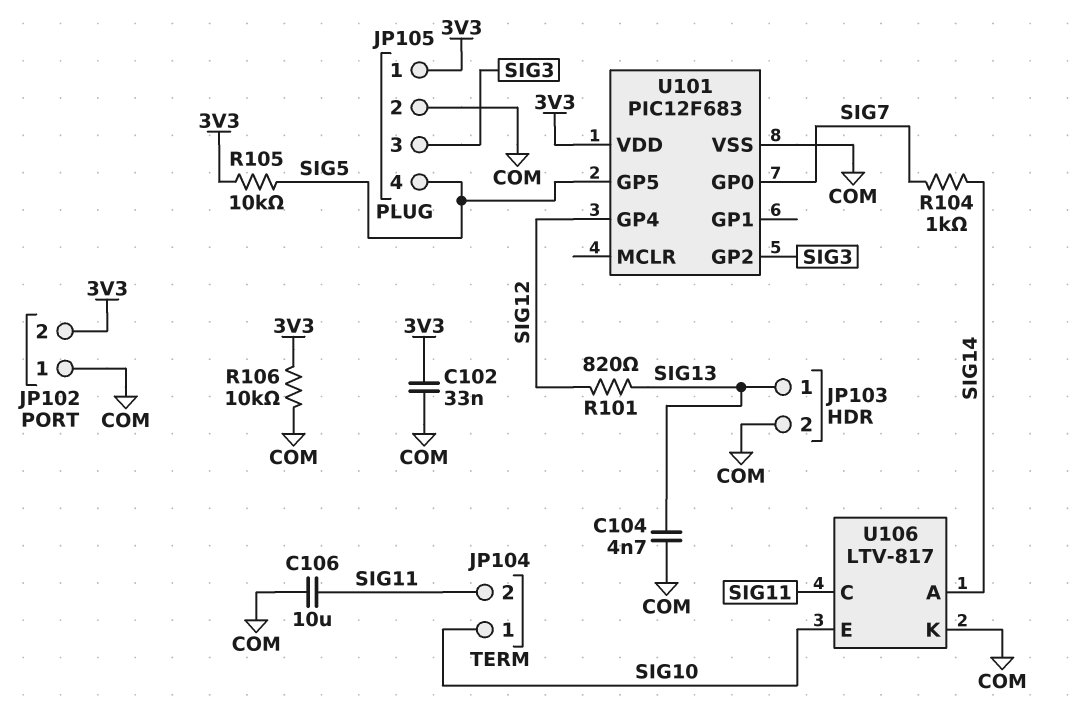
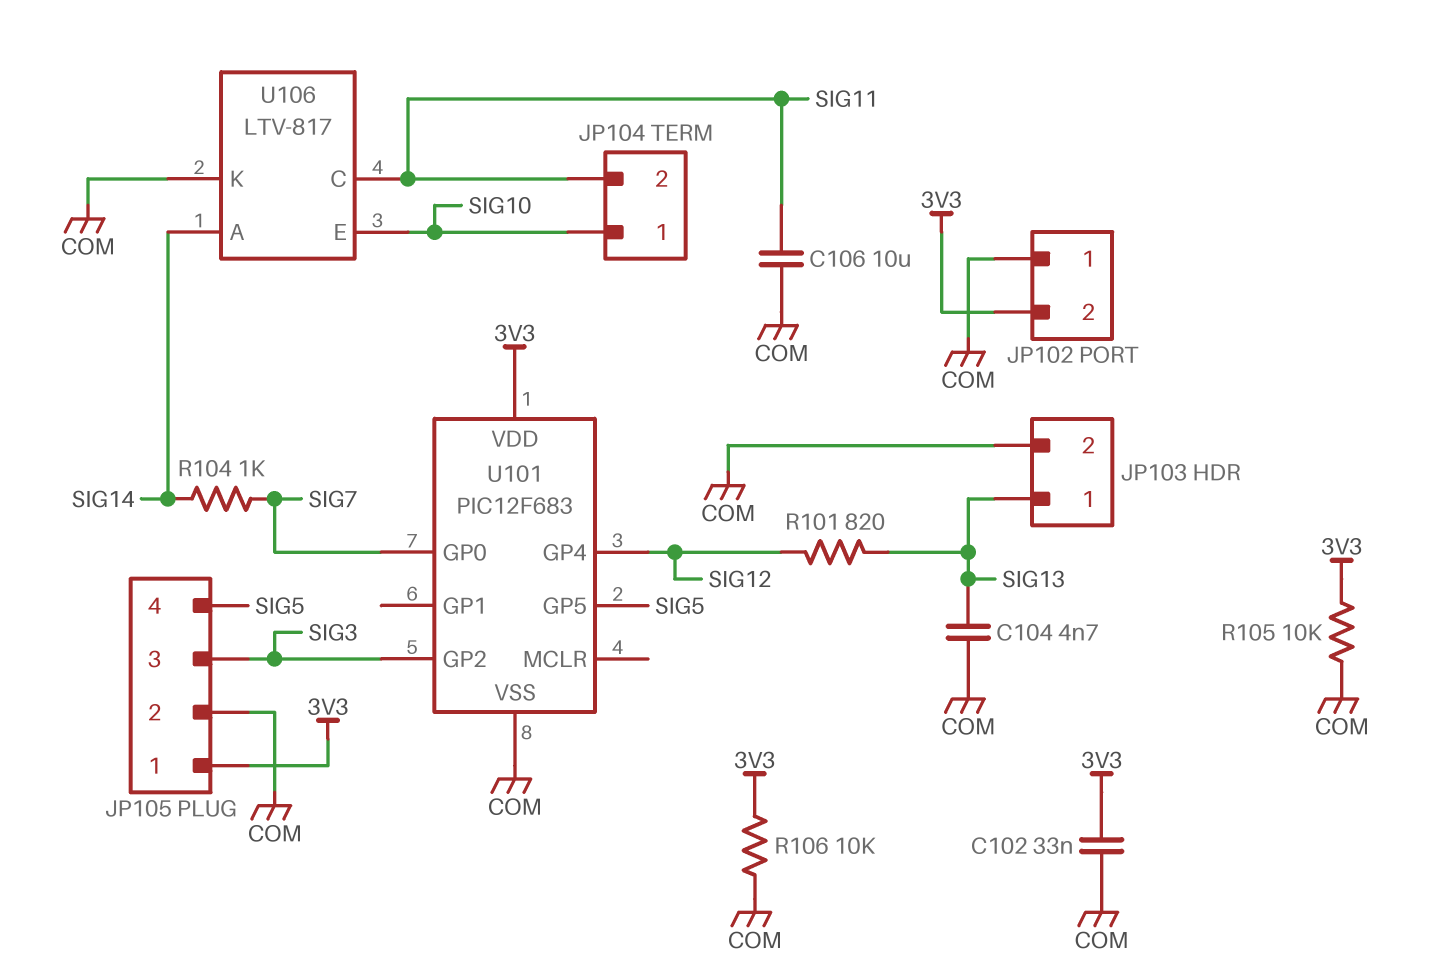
R105: 10k (3V3, SIG5) -> 10k (3V3, COM)

